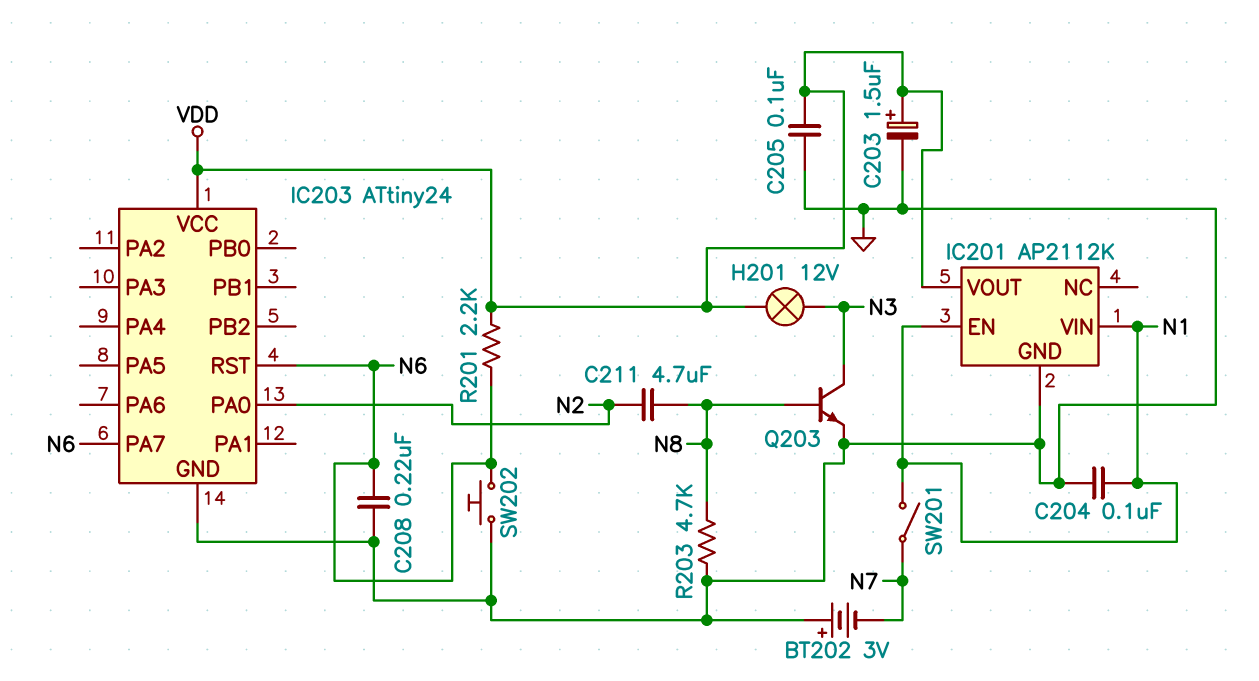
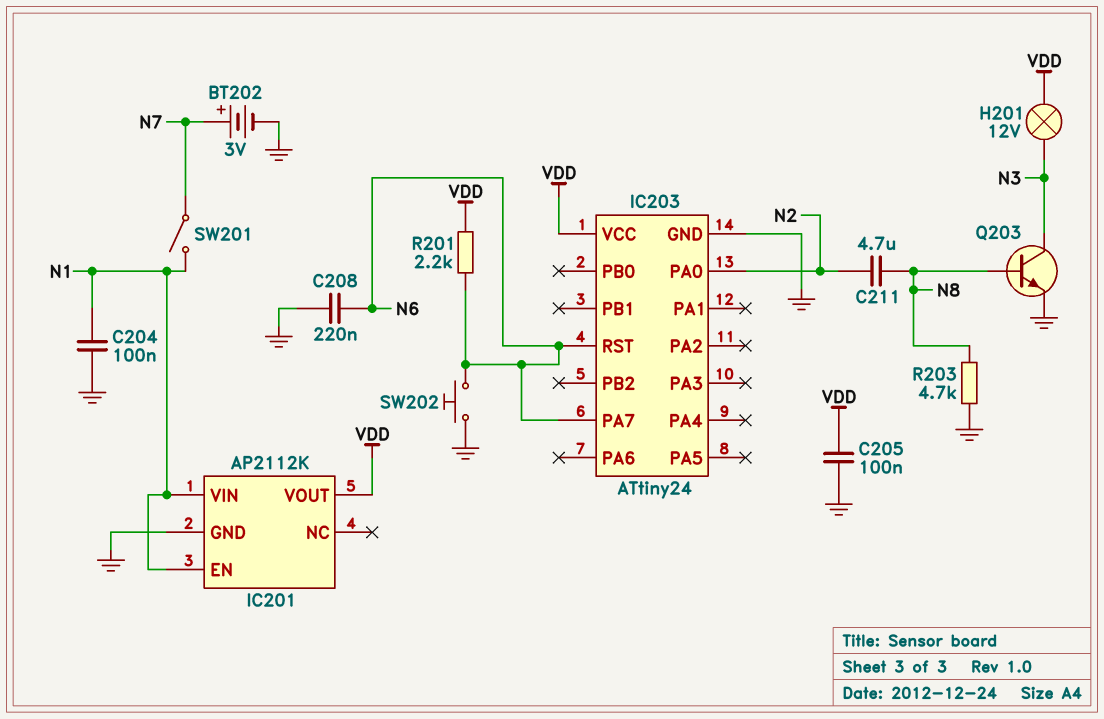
BT202: 3V (plus GND, minus N7) -> 3V (plus N7, minus GND)
C203: 1.5uF (plus VDD, minus GND) -> none

